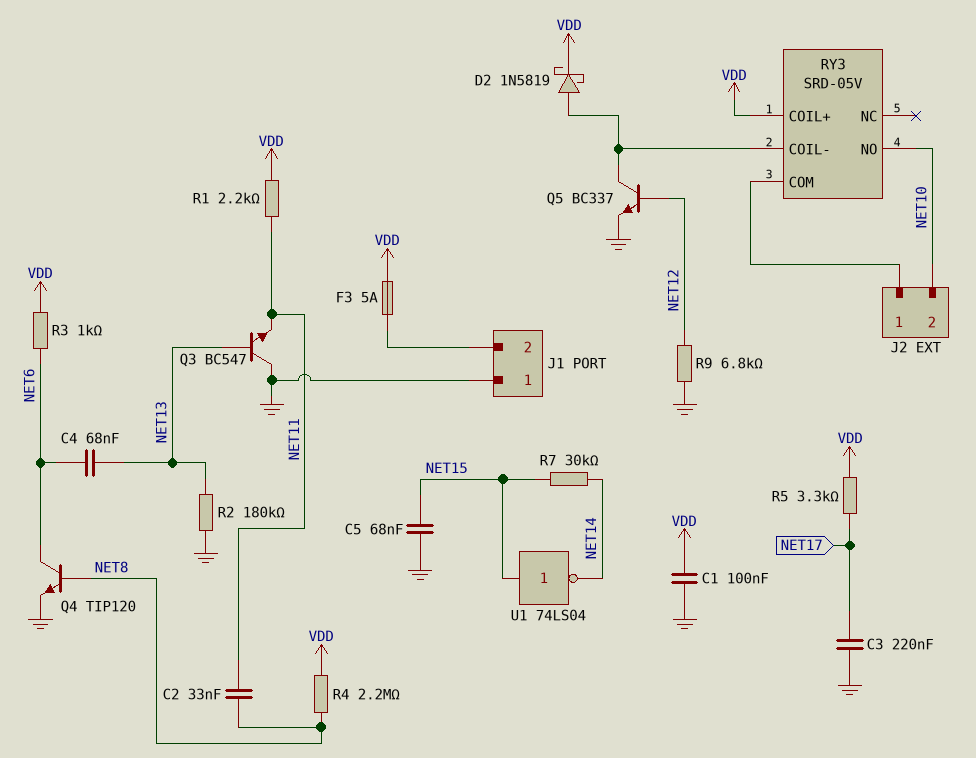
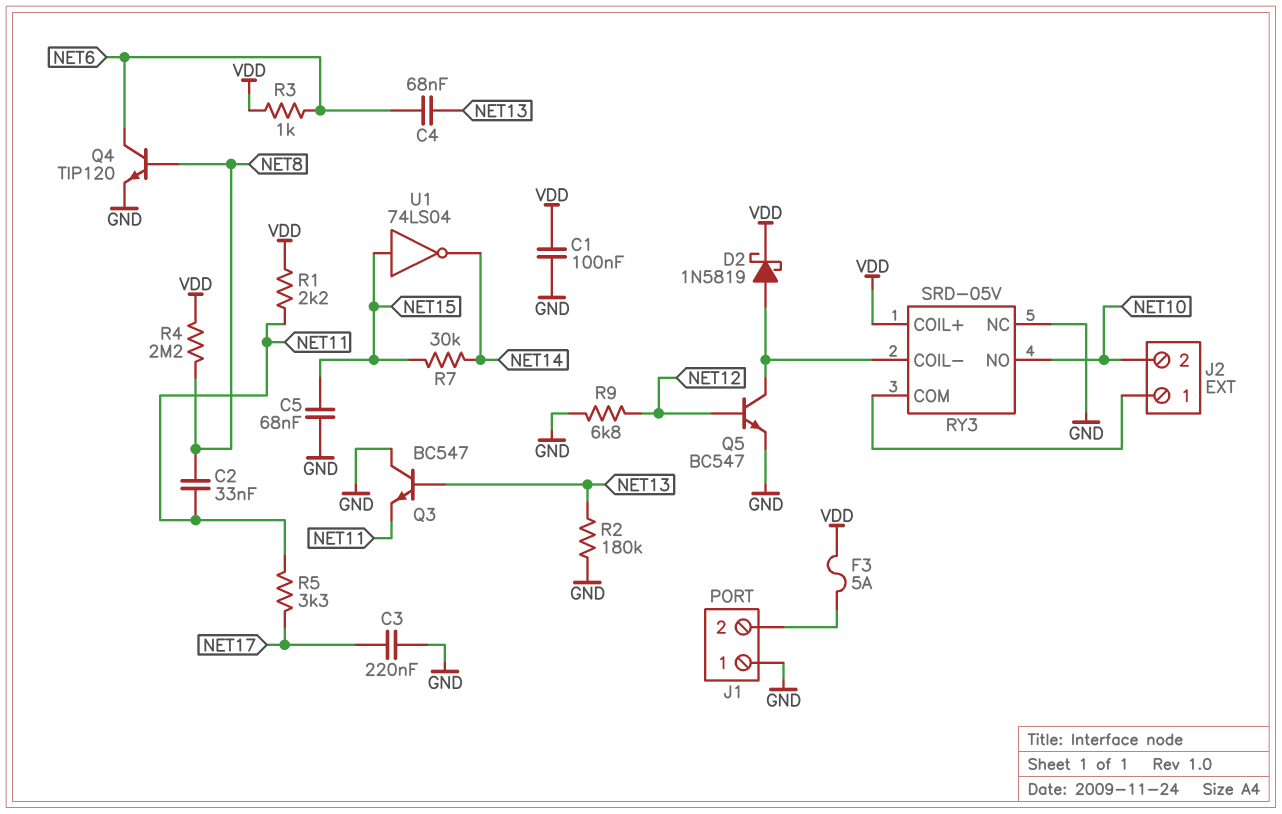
Q5: NPN BC337 (B NET12, C RY3/COIL-, E GND) -> NPN BC547 (B NET12, C RY3/COIL-, E GND)
R5: 3.3k (NET17, VDD) -> 3.3k (NET11, NET17)
RY3 pin NC: none -> GND

